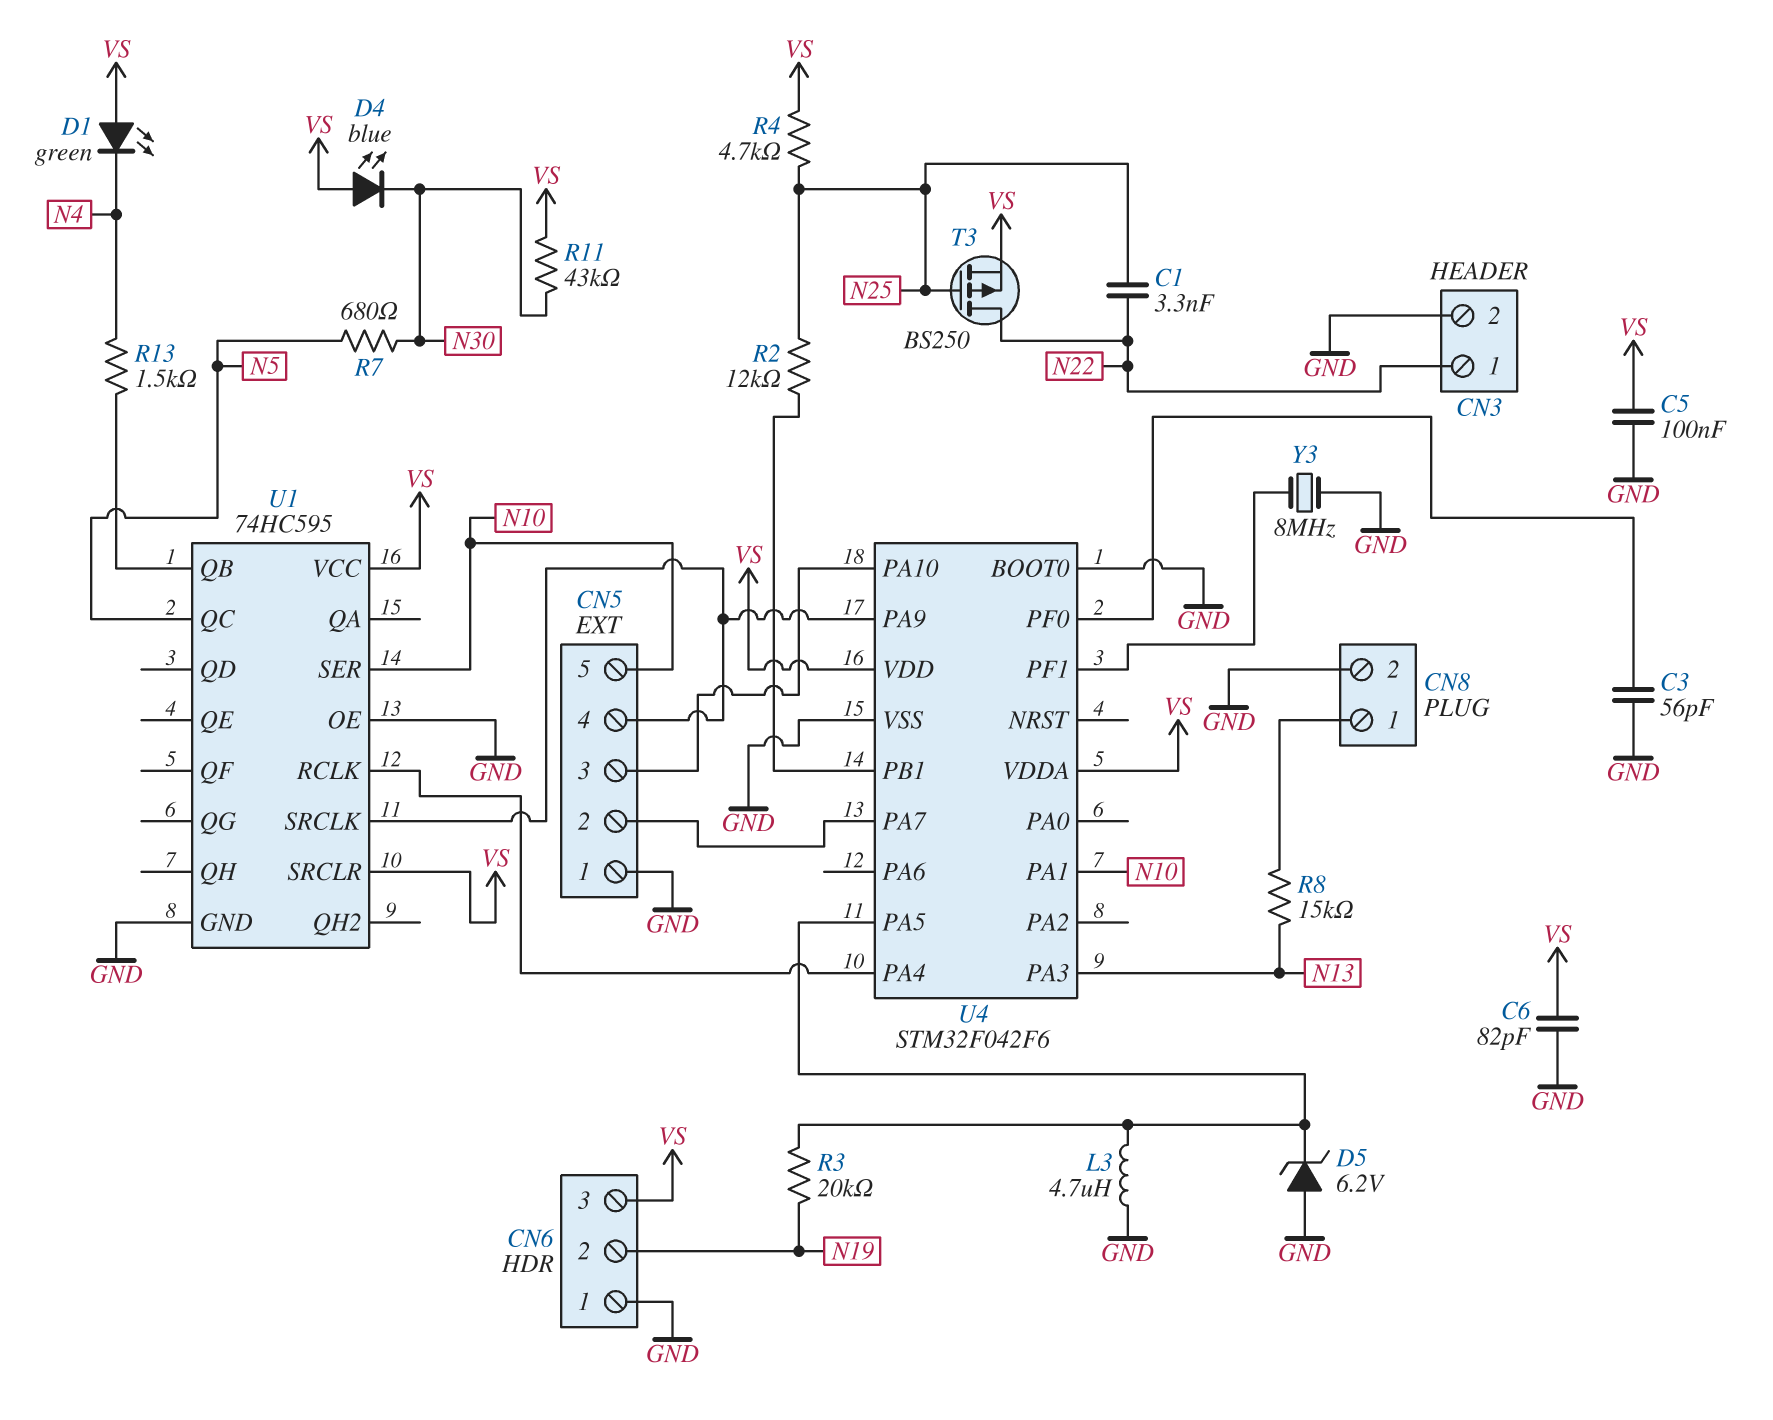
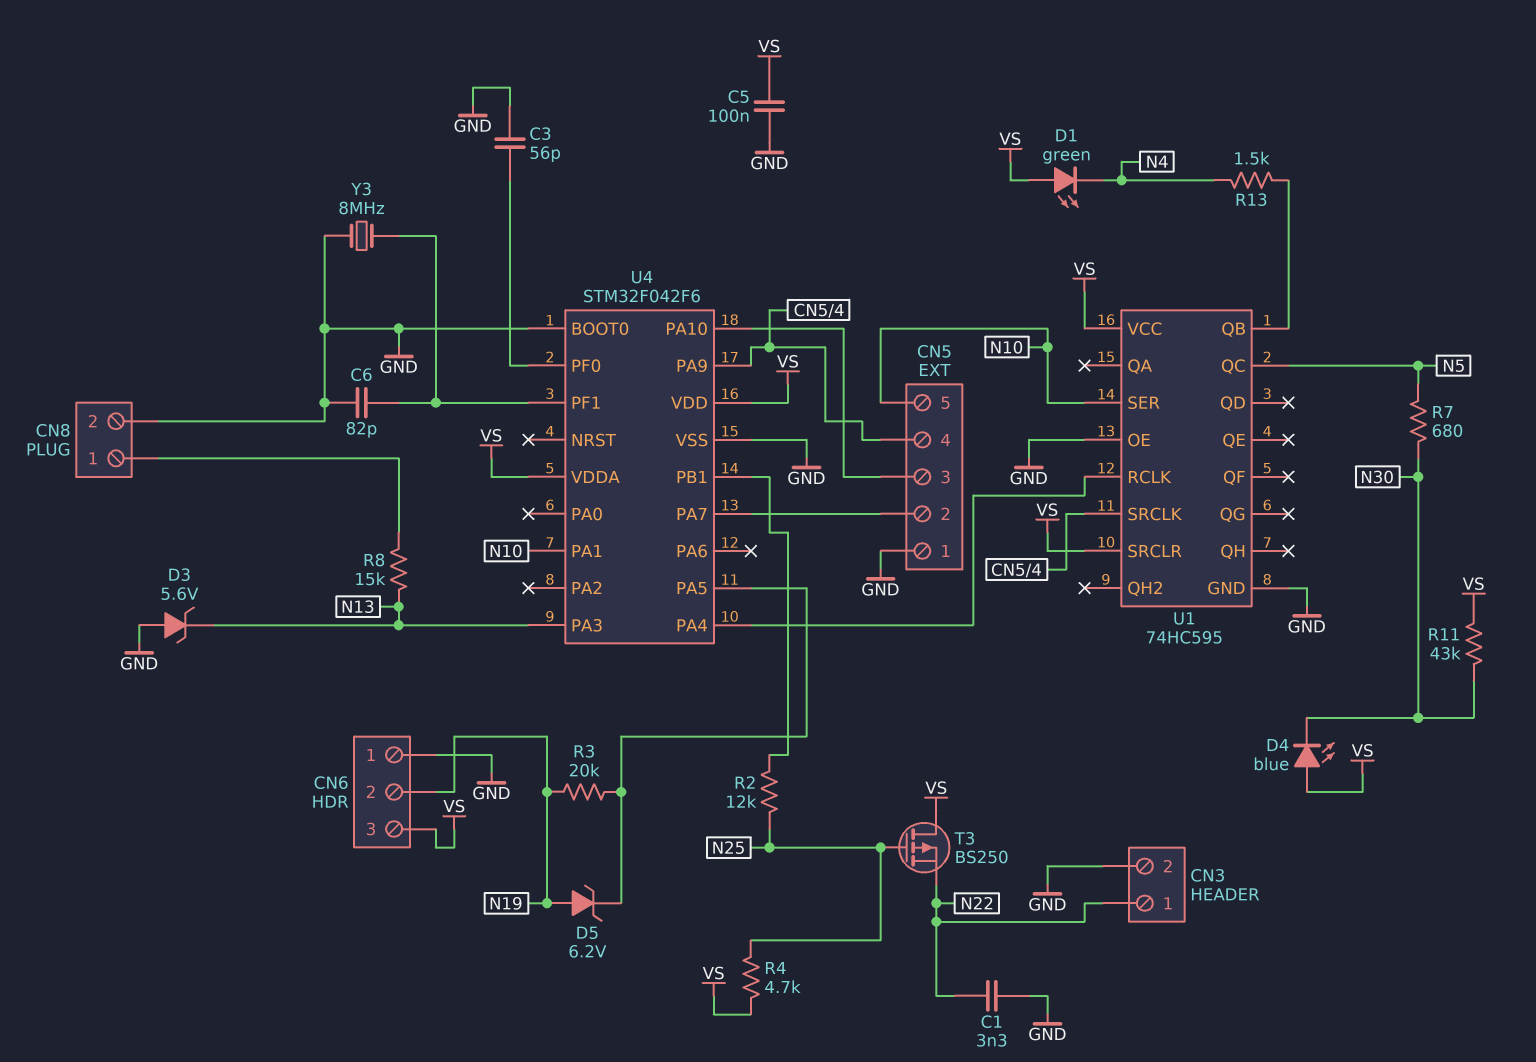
C1: 3.3nF (N22, N25) -> 3.3nF (GND, N22)
C6: 82pF (GND, VS) -> 82pF (GND, U4/PF1)
D3: none -> zener 5.6V (A GND, K N13)
D5: zener 6.2V (A GND, K U4/PA5) -> zener 6.2V (A N19, K U4/PA5)
L3: 4.7uH (GND, U4/PA5) -> none
T3: PMOS BS250 (G N25, D N22, S VS) -> PMOS BS250 (G N25, D VS, S N22)

